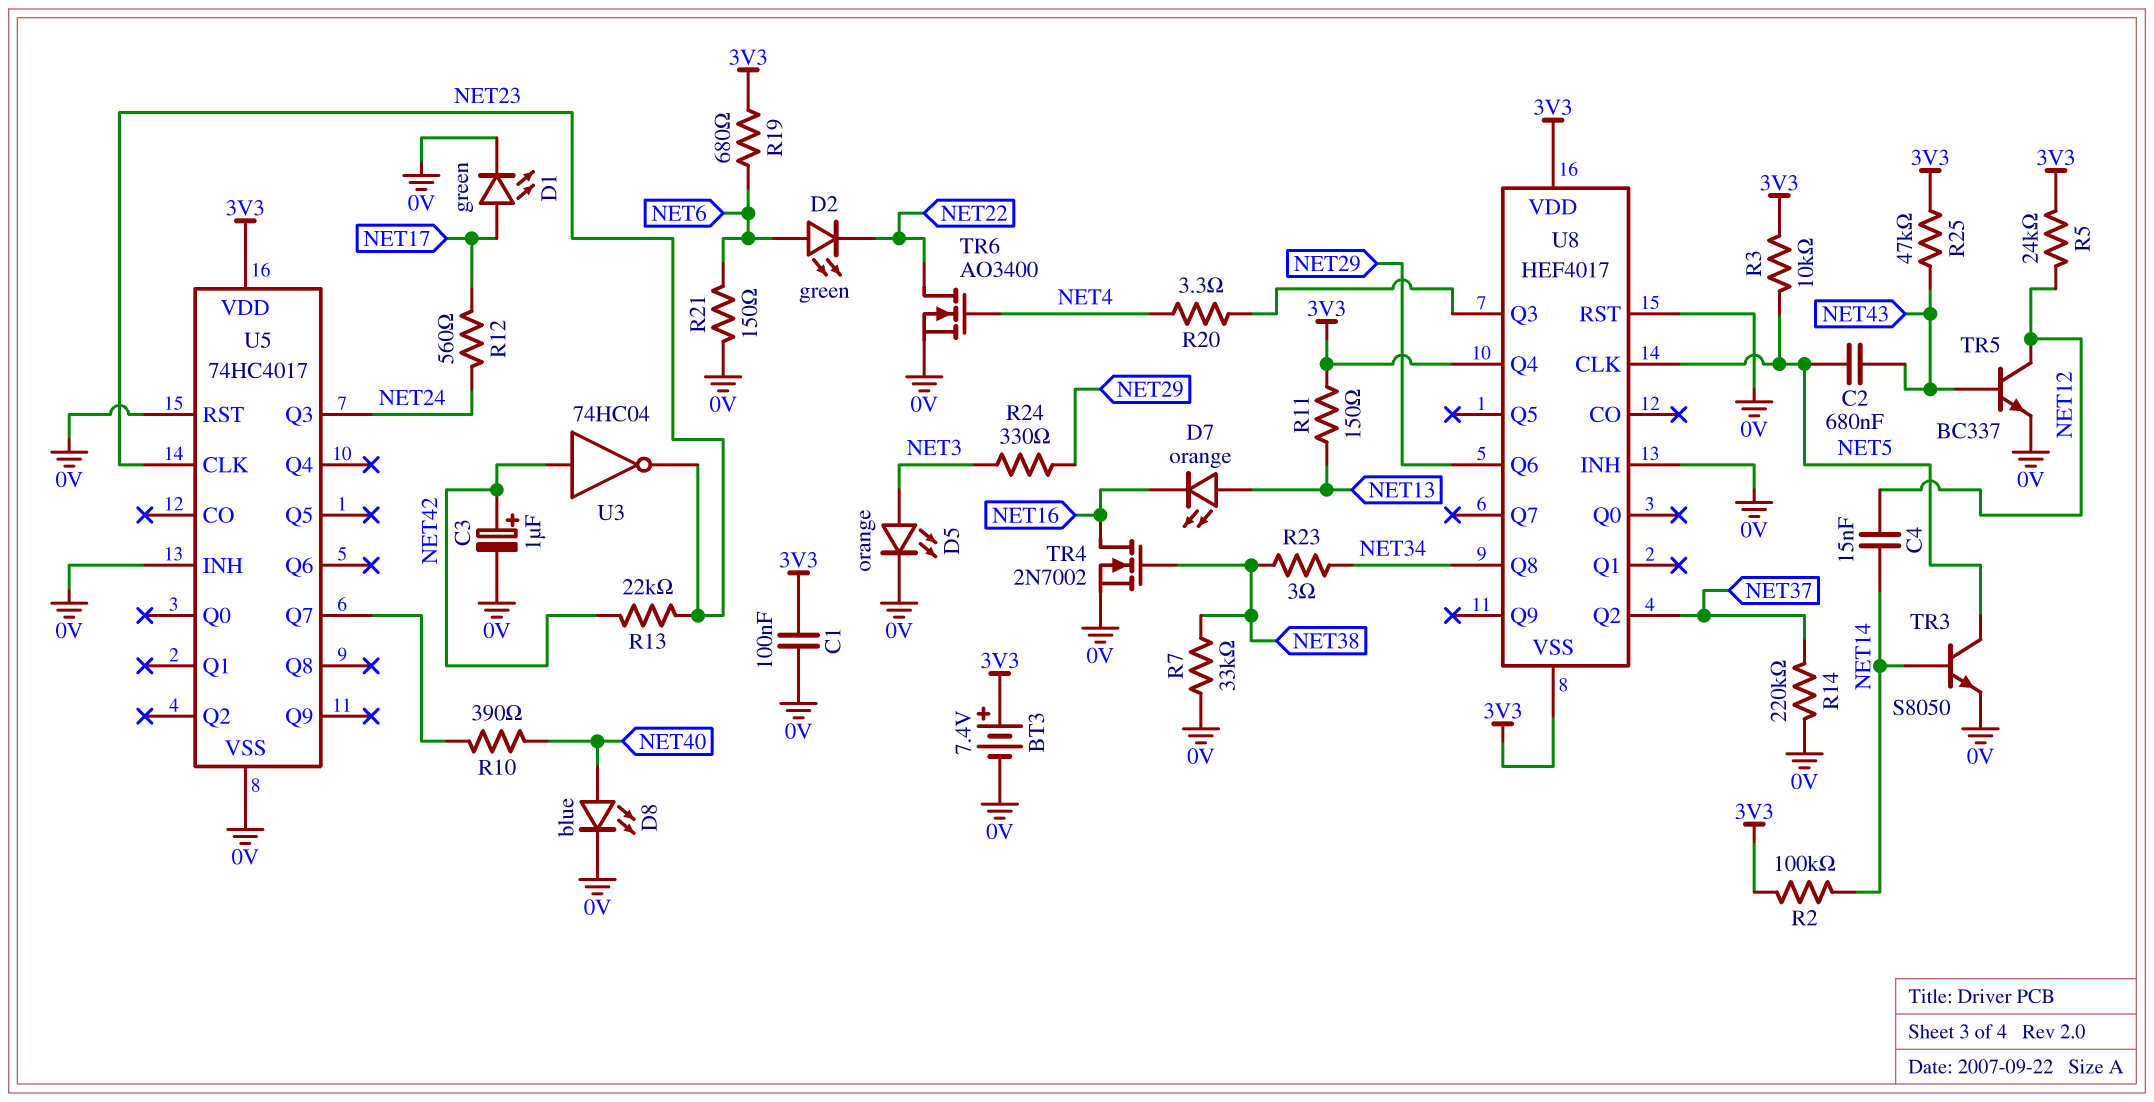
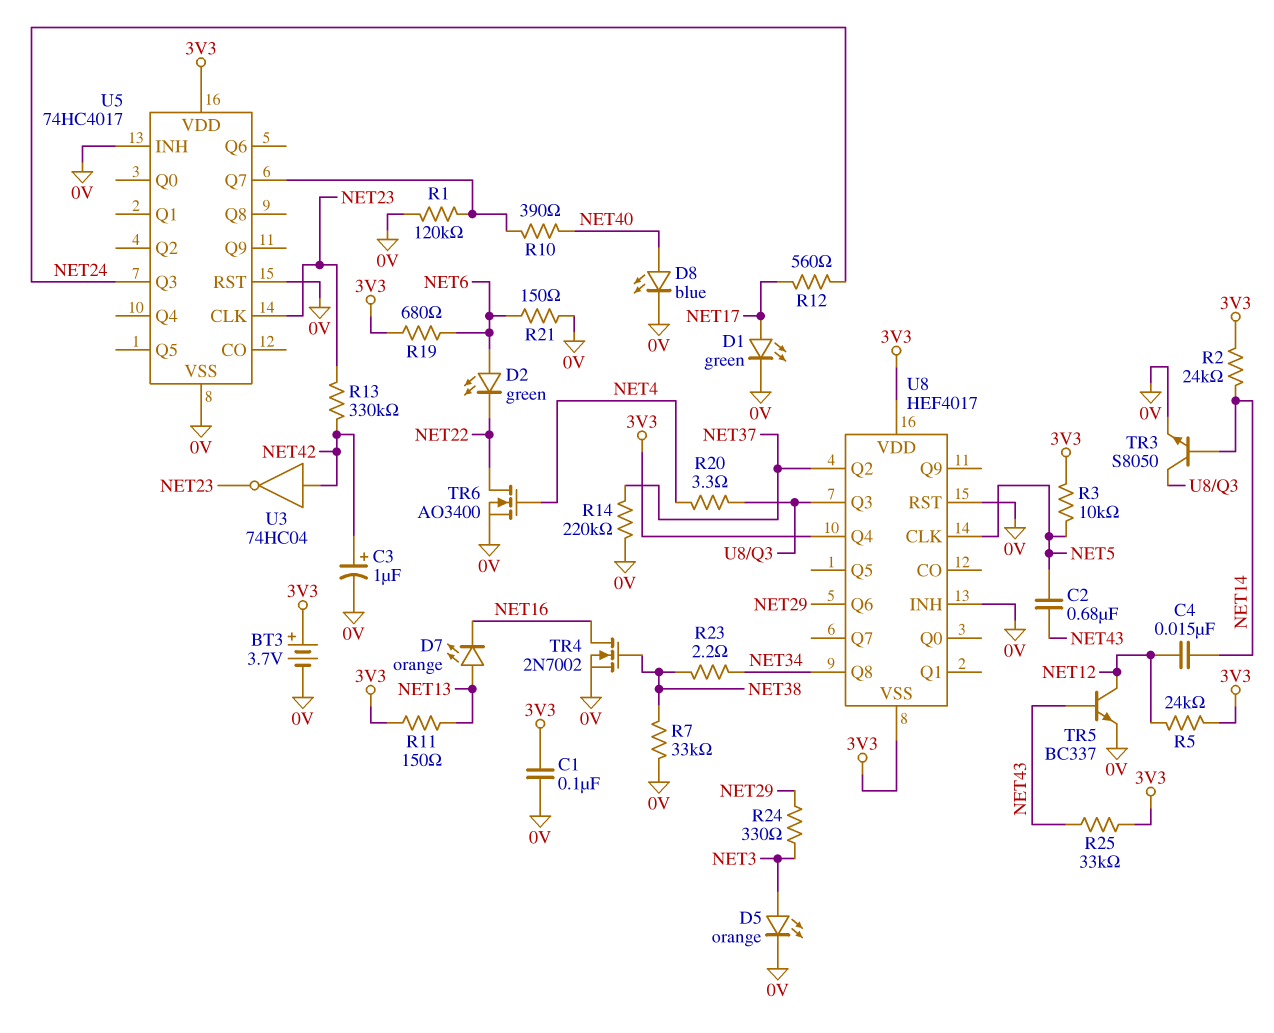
BT3: 7.4V (plus 3V3, minus 0V) -> 3.7V (plus 3V3, minus 0V)
R1: none -> 120k (0V, U5/Q7)
R2: 100k (3V3, NET14) -> 24k (3V3, NET14)
R13: 22k (NET23, NET42) -> 330k (NET23, NET42)
R23: 3 (NET34, NET38) -> 2.2 (NET34, NET38)
R25: 47k (3V3, NET43) -> 33k (3V3, NET43)
TR3: NPN S8050 (B NET14, C NET5, E 0V) -> NPN S8050 (B NET14, C U8/Q3, E 0V)

